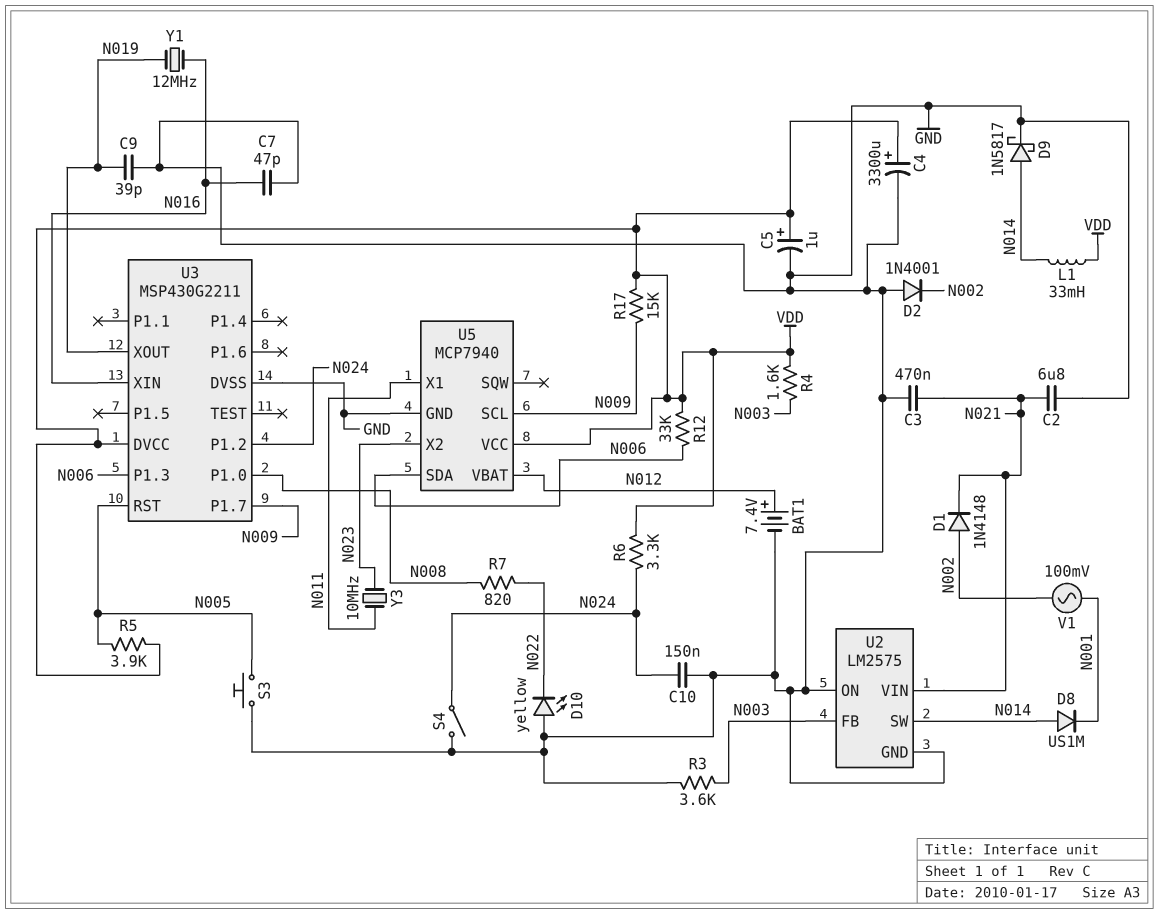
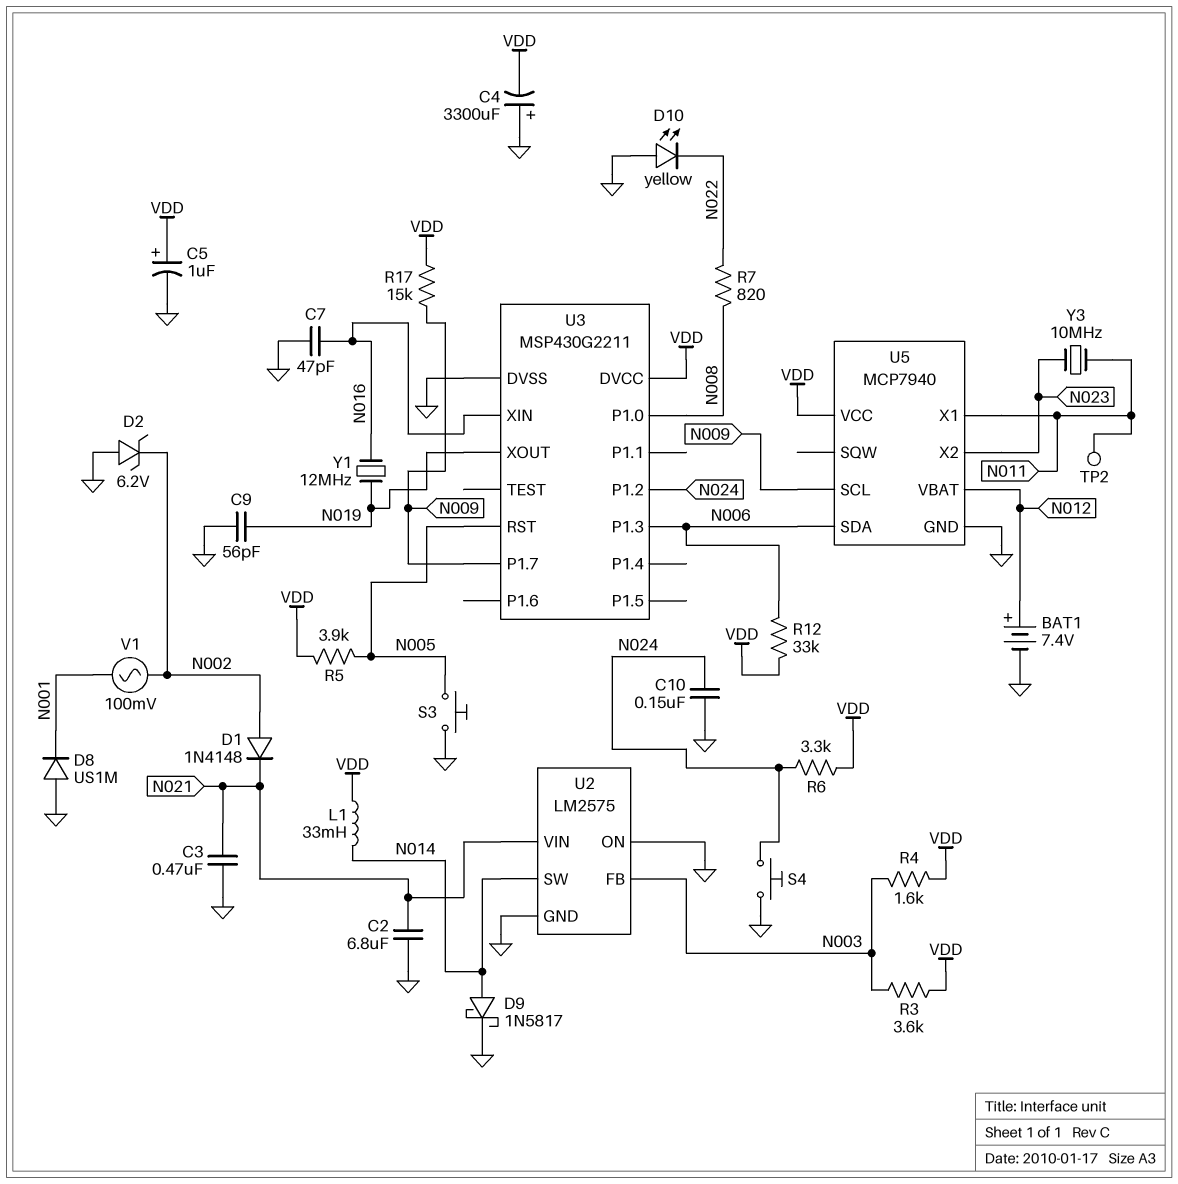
C4: 3300uF (plus VDD, minus GND) -> 3300uF (plus GND, minus VDD)
C9: 39pF (GND, N019) -> 56pF (GND, N019)
D2: diode 1N4001 (A GND, K N002) -> zener 6.2V (A GND, K N002)
D8: diode US1M (A N014, K N001) -> diode US1M (A GND, K N001)
R3: 3.6k (GND, N003) -> 3.6k (N003, VDD)
S4: switch (GND, N024) -> button (GND, N024)
TP2: none -> test point (N011)

